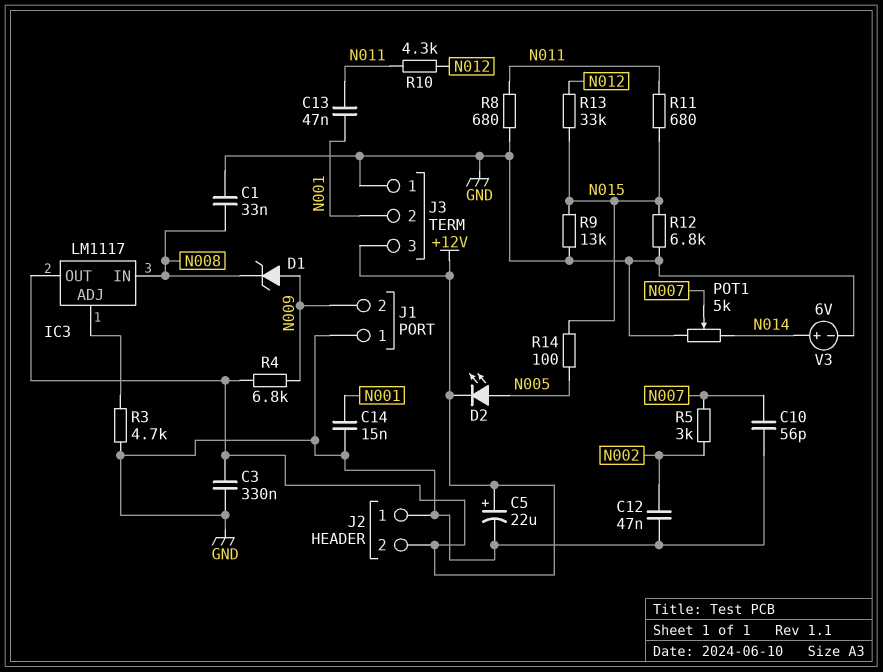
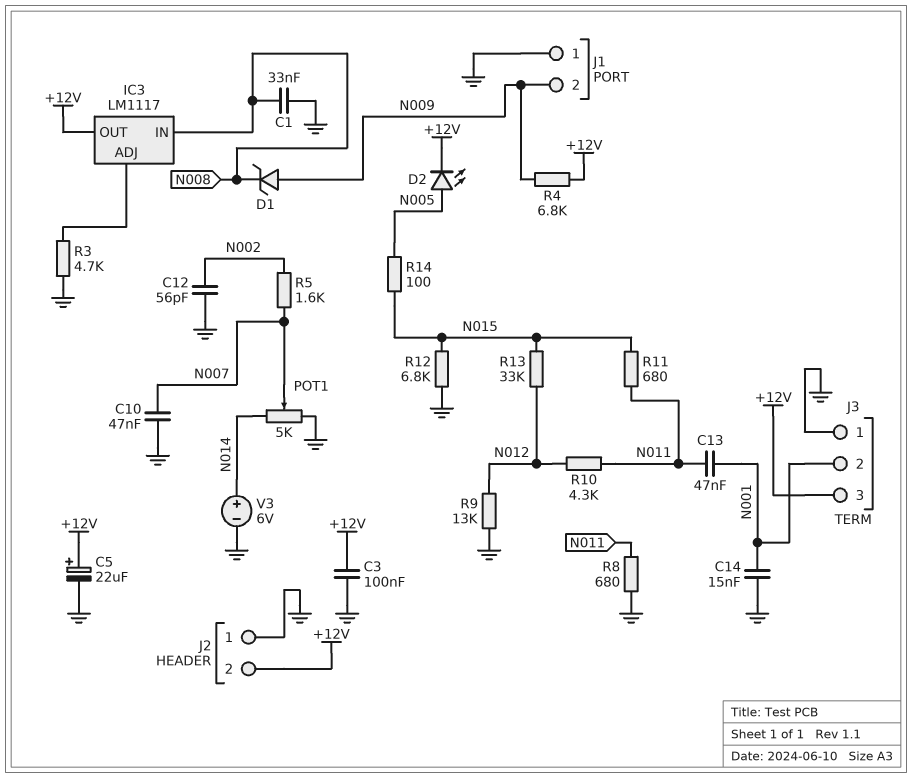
C3: 330nF (+12V, GND) -> 100nF (+12V, GND)
C10: 56pF (GND, N007) -> 47nF (GND, N007)
C12: 47nF (GND, N002) -> 56pF (GND, N002)
R5: 3k (N002, N007) -> 1.6k (N002, N007)
R9: 13k (GND, N015) -> 13k (GND, N012)

